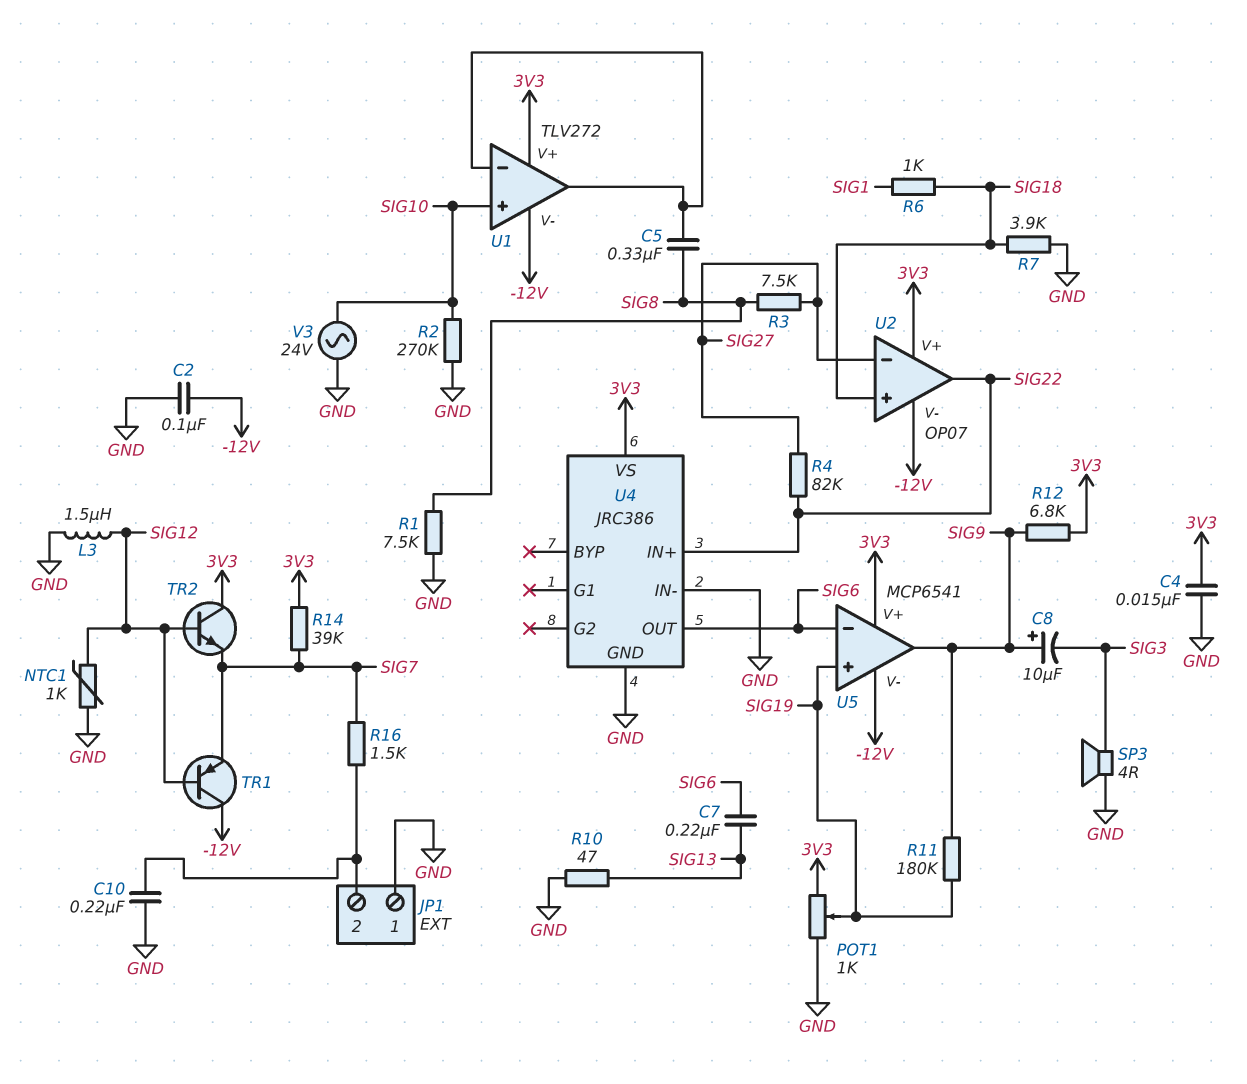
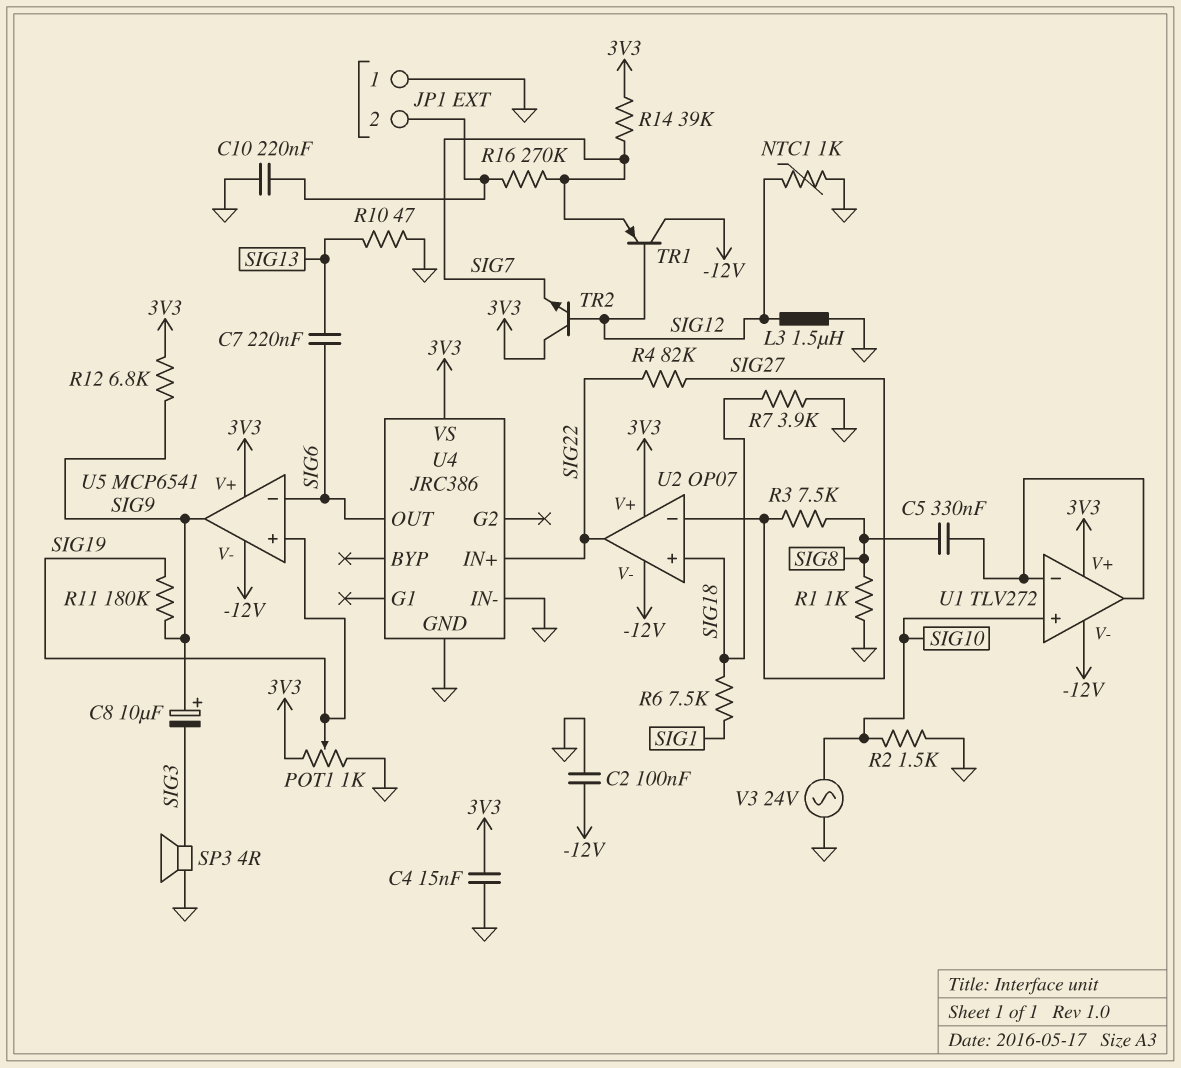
R1: 7.5k (GND, SIG8) -> 1k (GND, SIG8)
R2: 270k (GND, SIG10) -> 1.5k (GND, SIG10)
R6: 1k (SIG1, SIG18) -> 7.5k (SIG1, SIG18)
R16: 1.5k (JP1/2, SIG7) -> 270k (JP1/2, SIG7)

